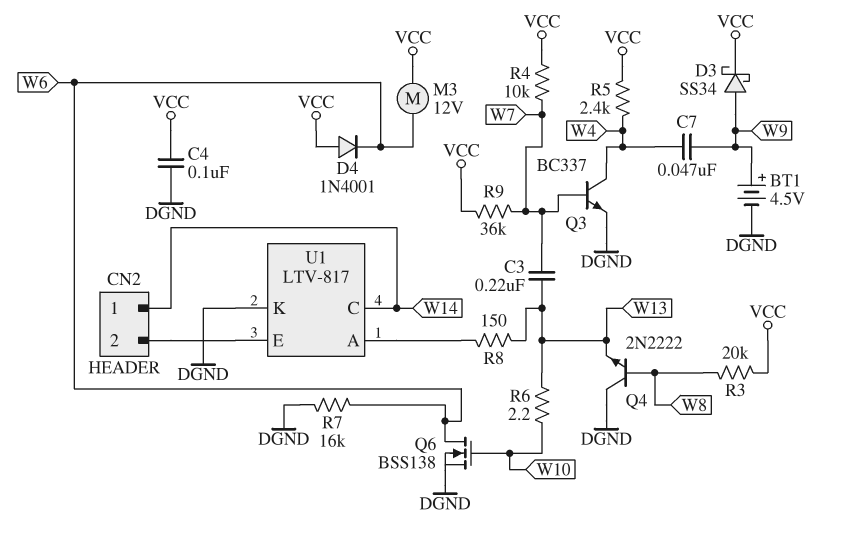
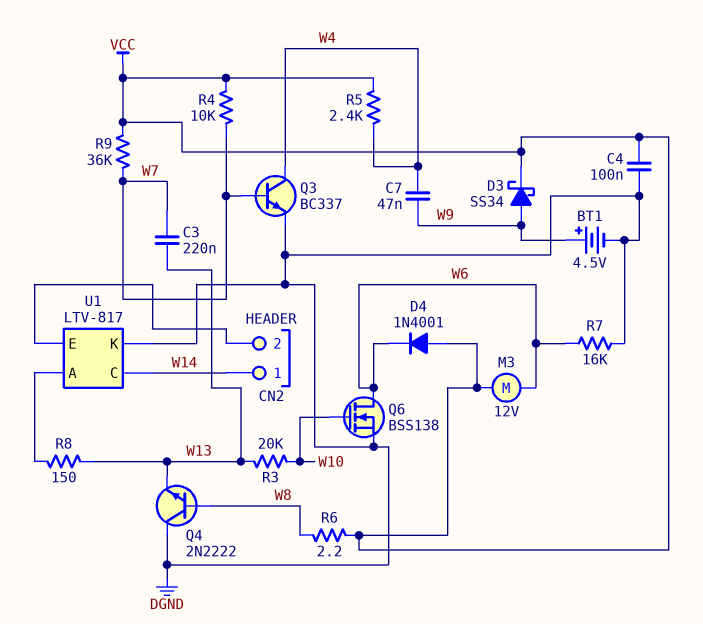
R3: 20k (VCC, W8) -> 20k (W10, W13)
R6: 2.2 (W10, W13) -> 2.2 (VCC, W8)

